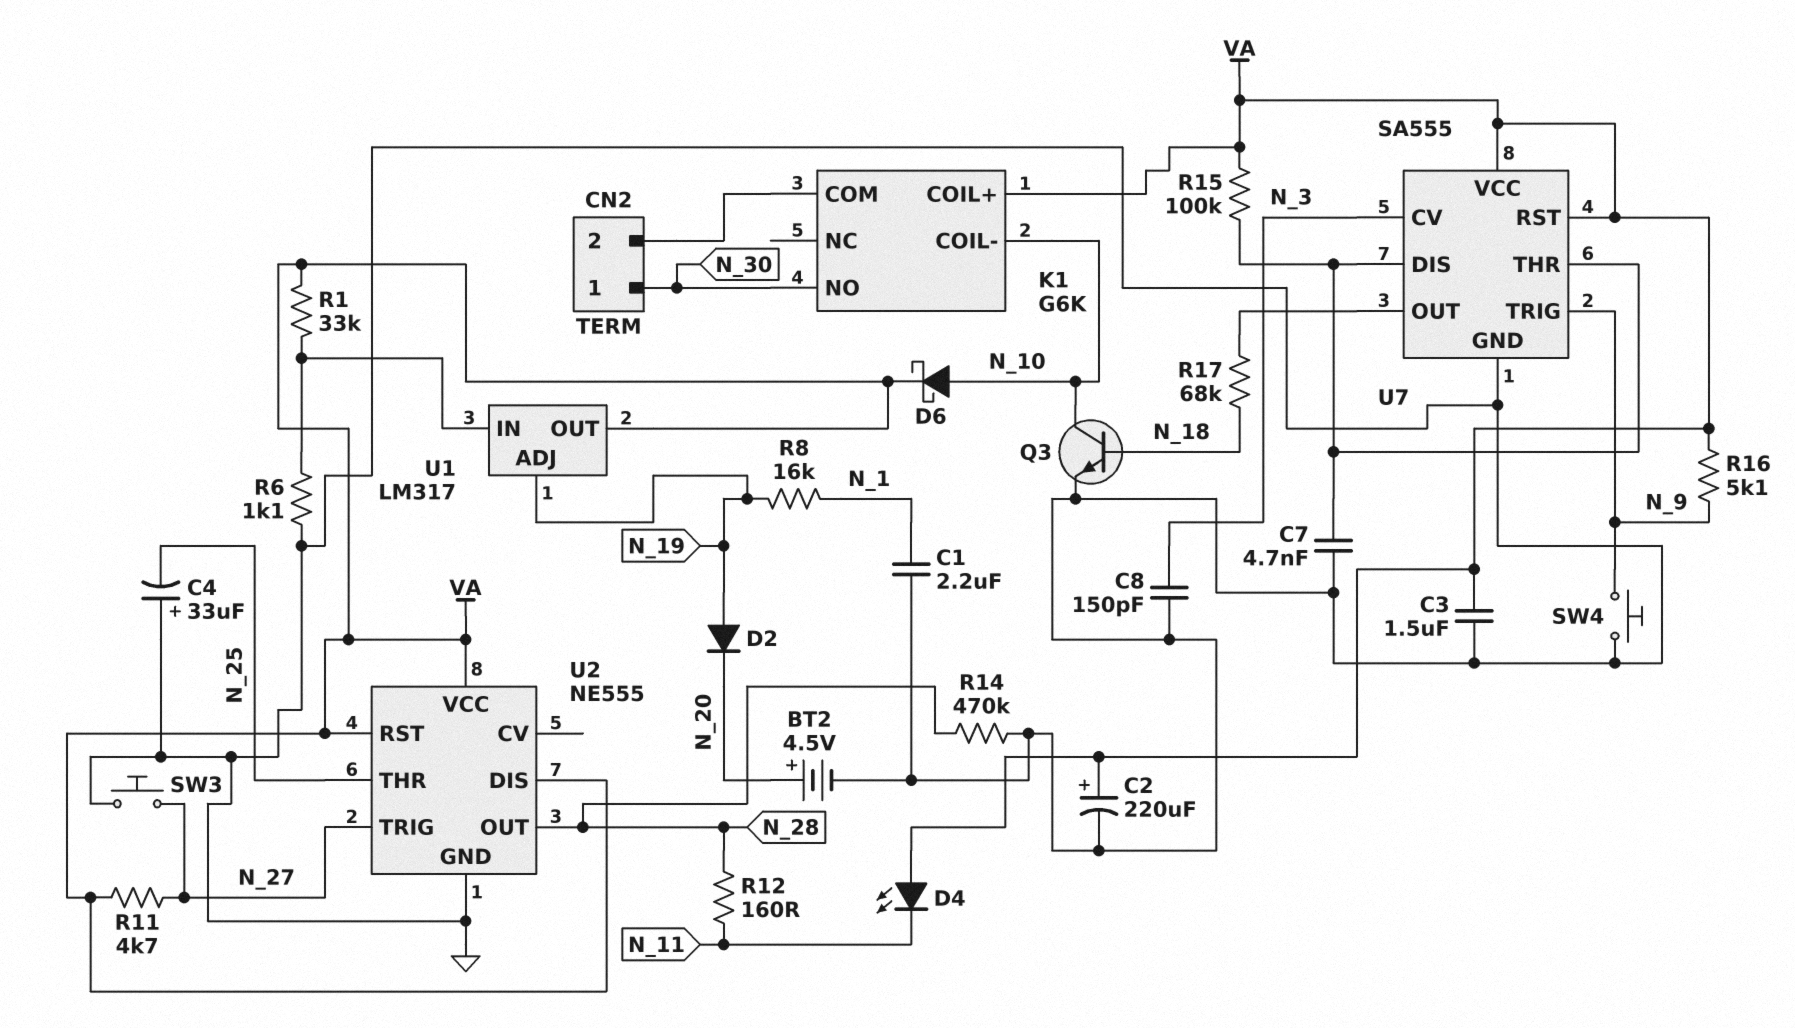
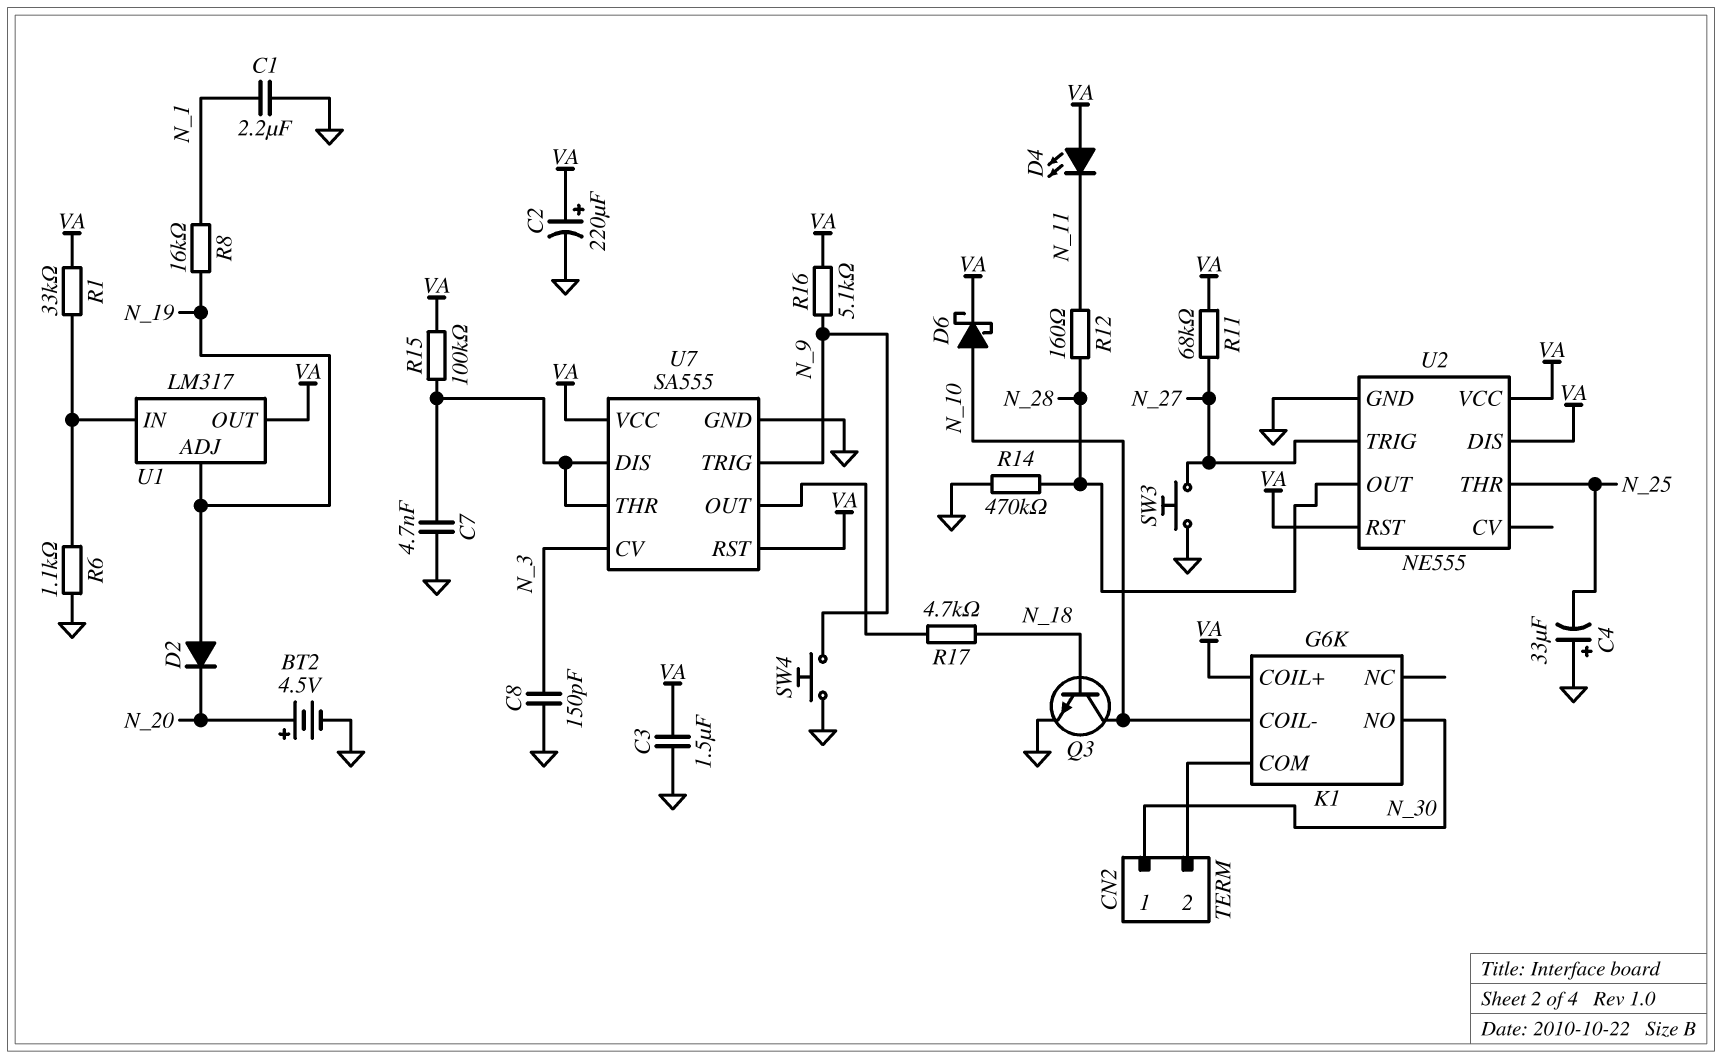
R11: 4.7k (N_27, VA) -> 68k (N_27, VA)
R17: 68k (N_18, U7/OUT) -> 4.7k (N_18, U7/OUT)

